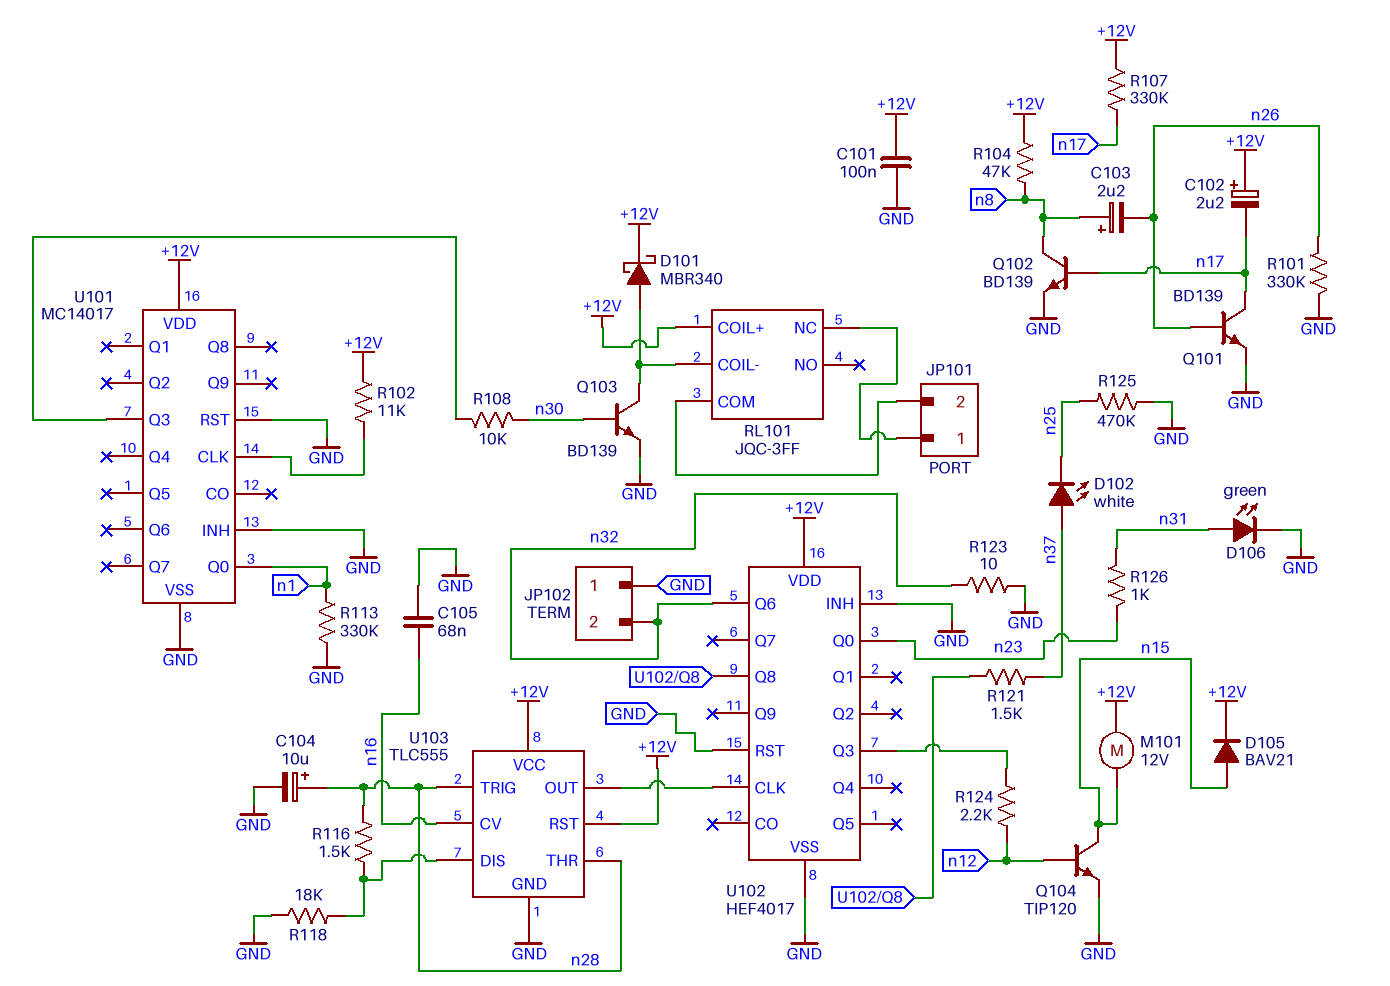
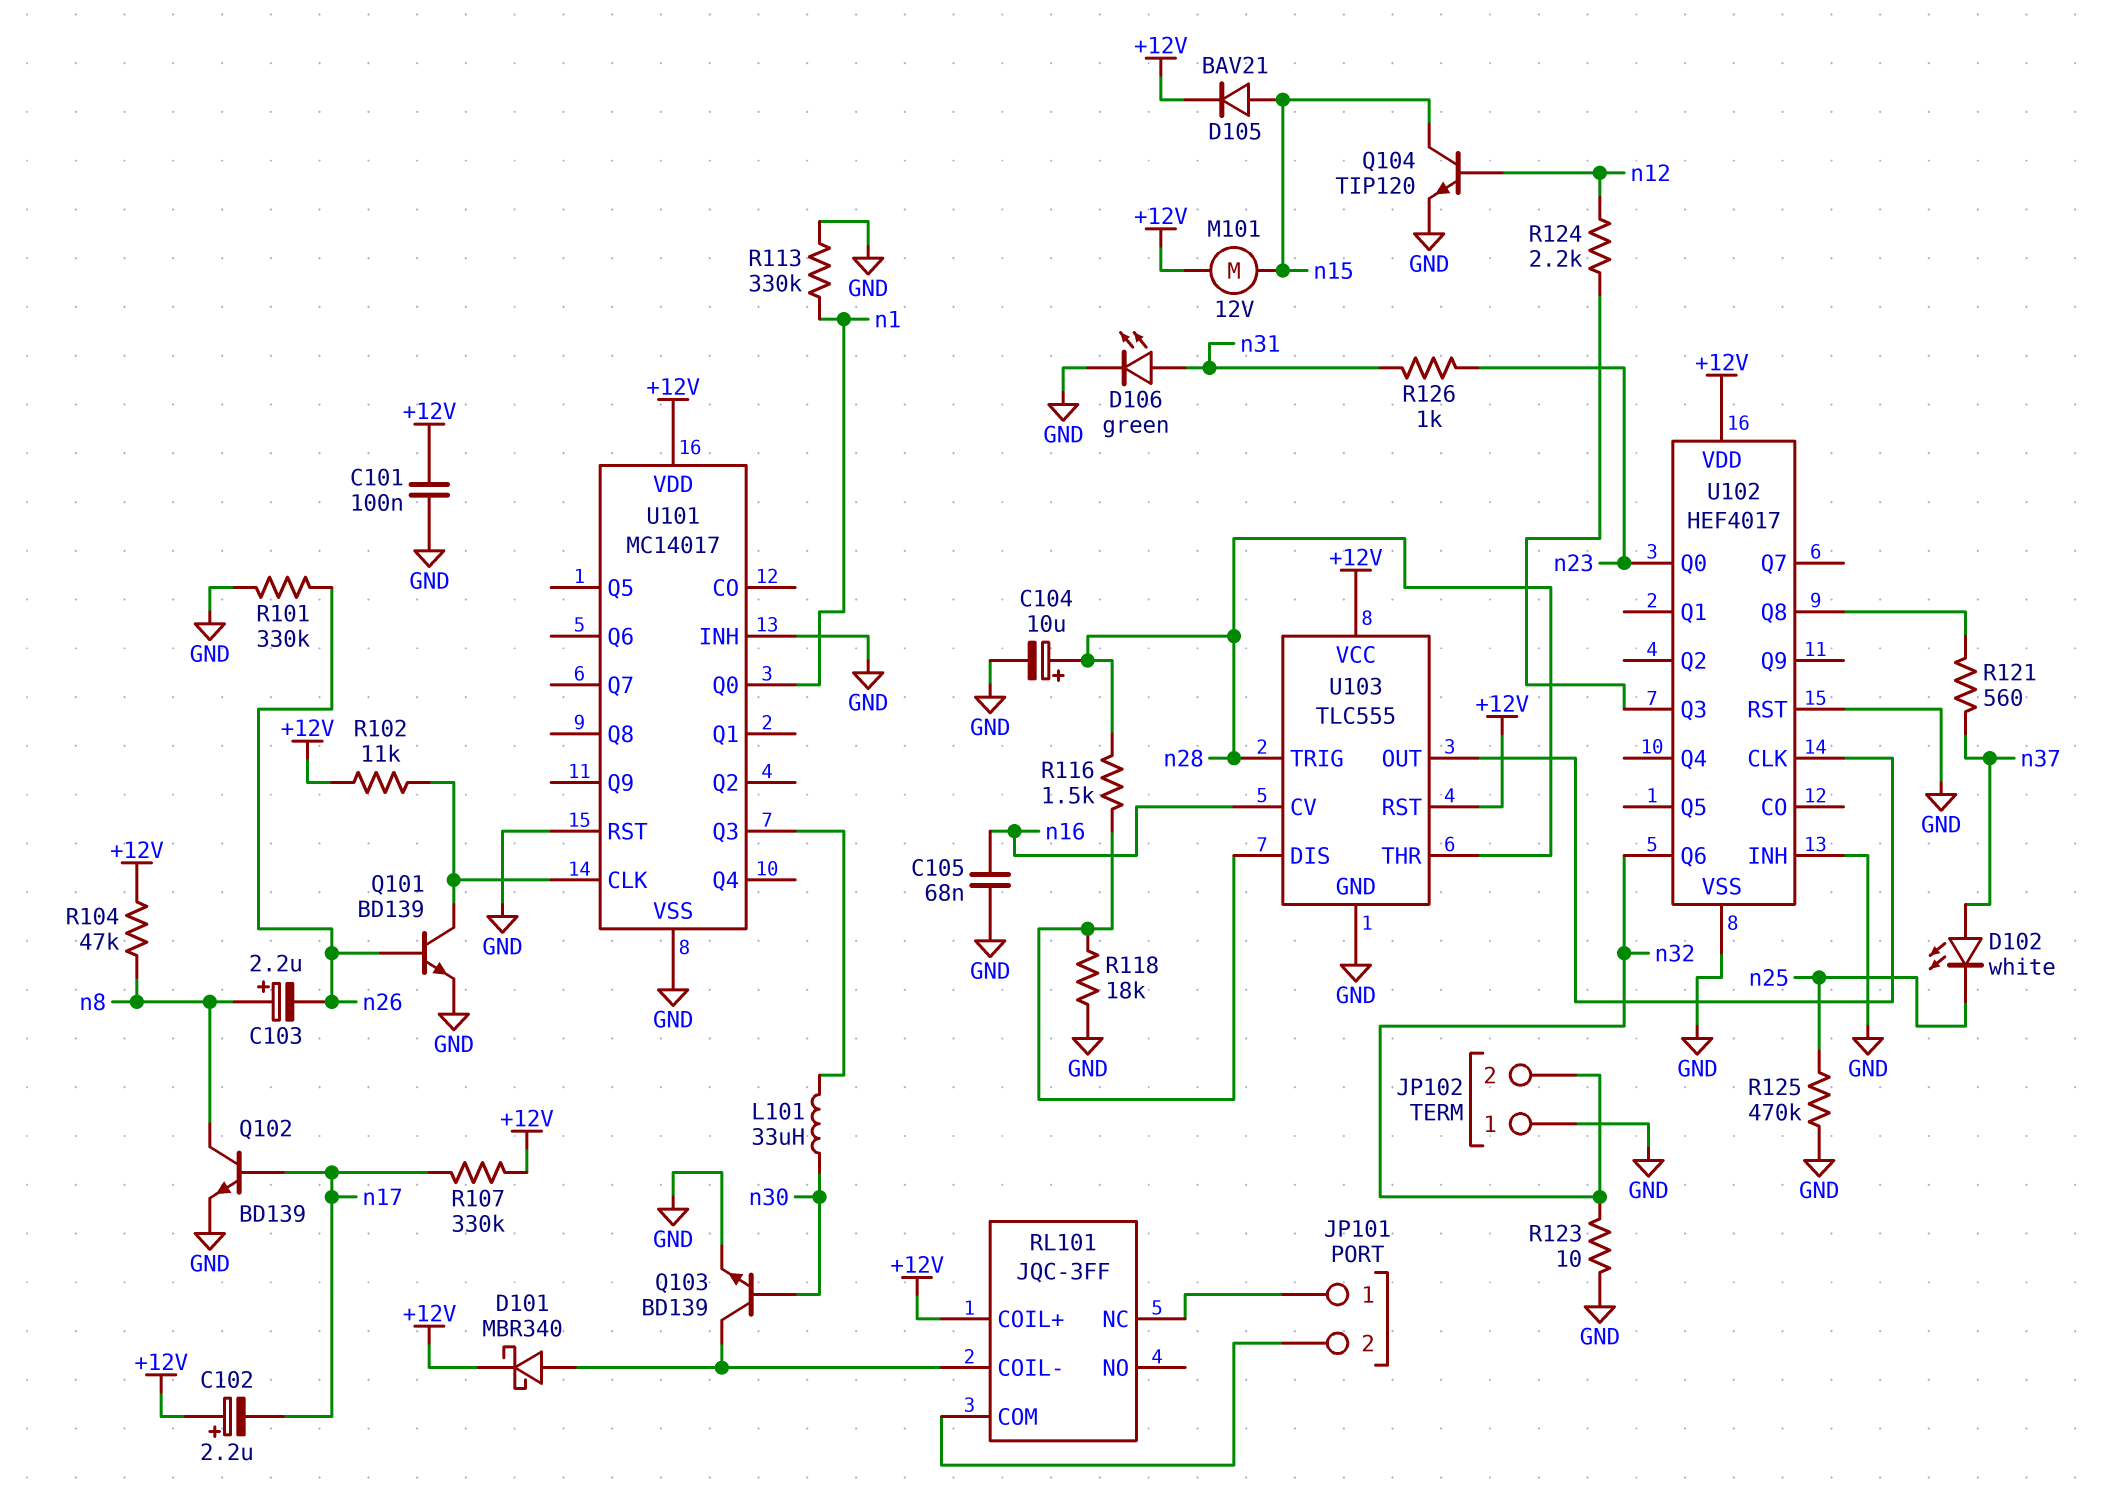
L101: none -> 33uH (U101/Q3, n30)
Q101: NPN BD139 (B n26, C n17, E GND) -> NPN BD139 (B n26, C U101/CLK, E GND)
R108: 10k (U101/Q3, n30) -> none
R121: 1.5k (U102/Q8, n37) -> 560 (U102/Q8, n37)

